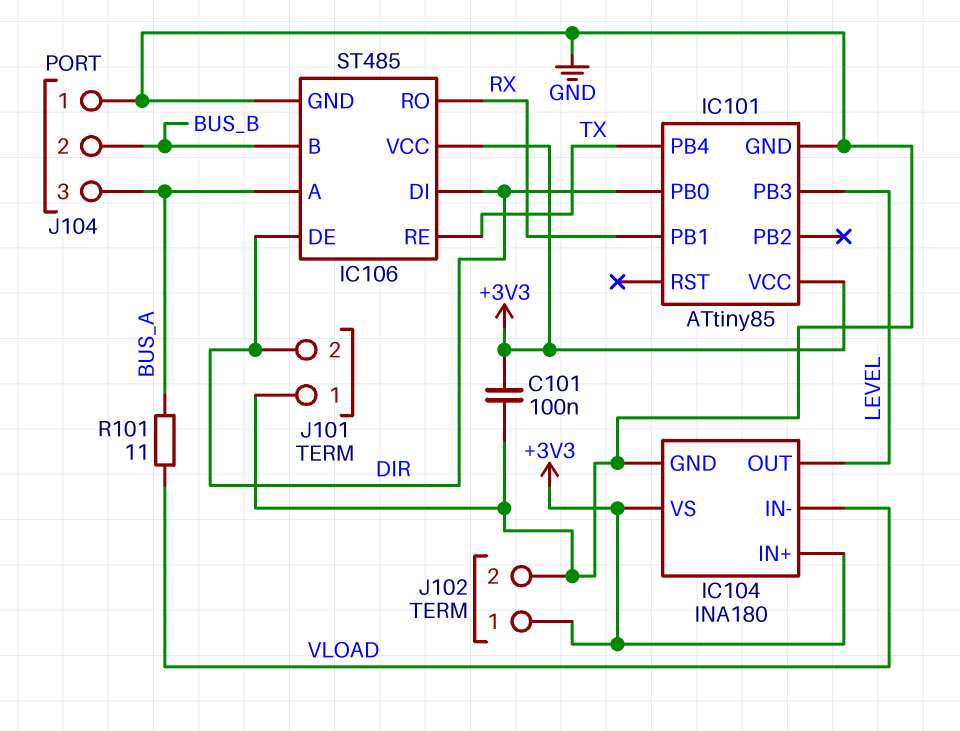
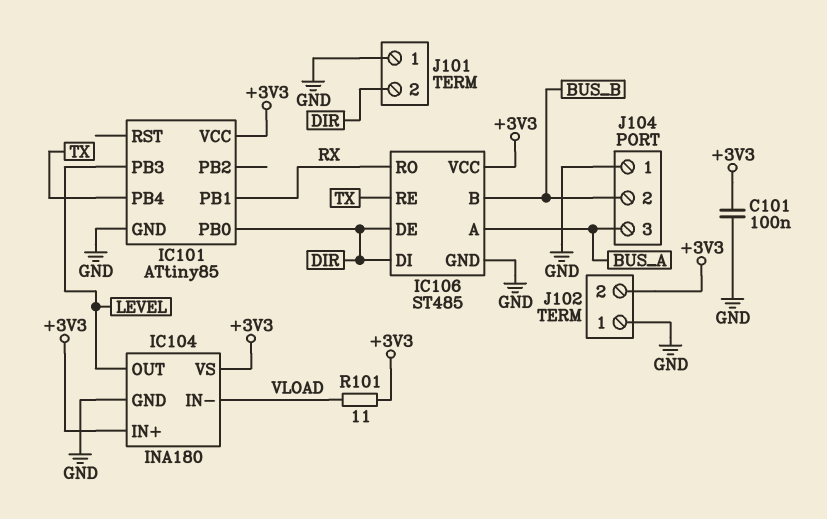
J102 pin 1: +3V3 -> GND
J102 pin 2: GND -> +3V3
R101: 11 (BUS_A, VLOAD) -> 11 (+3V3, VLOAD)

